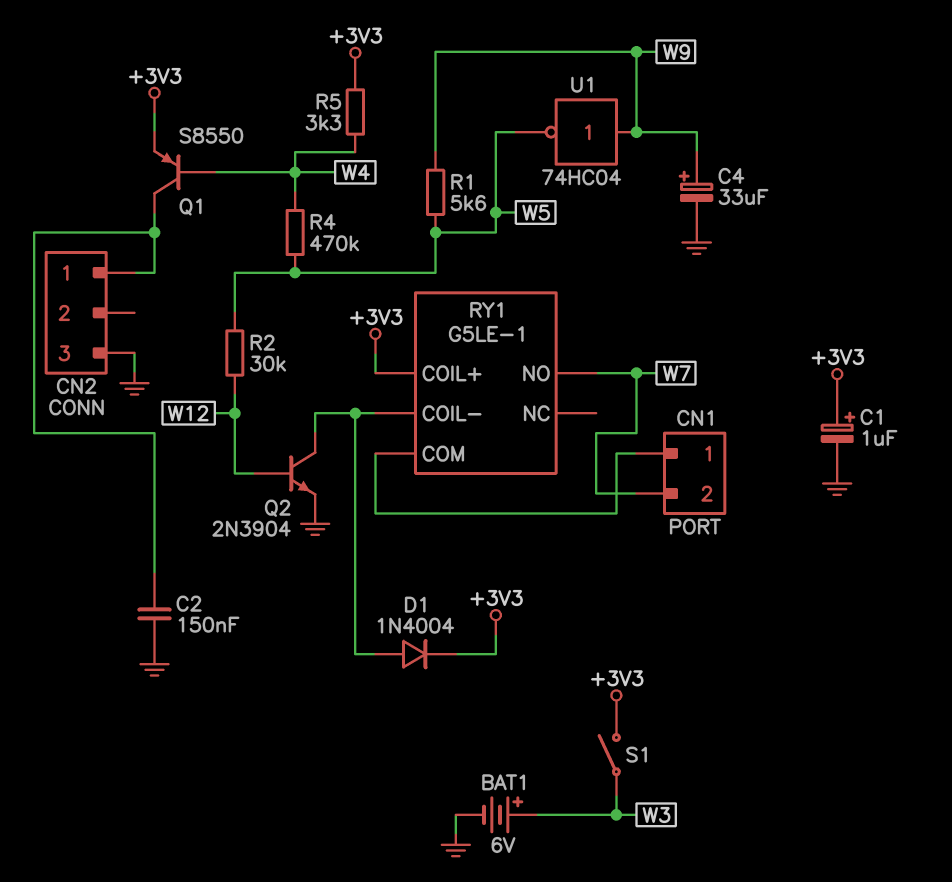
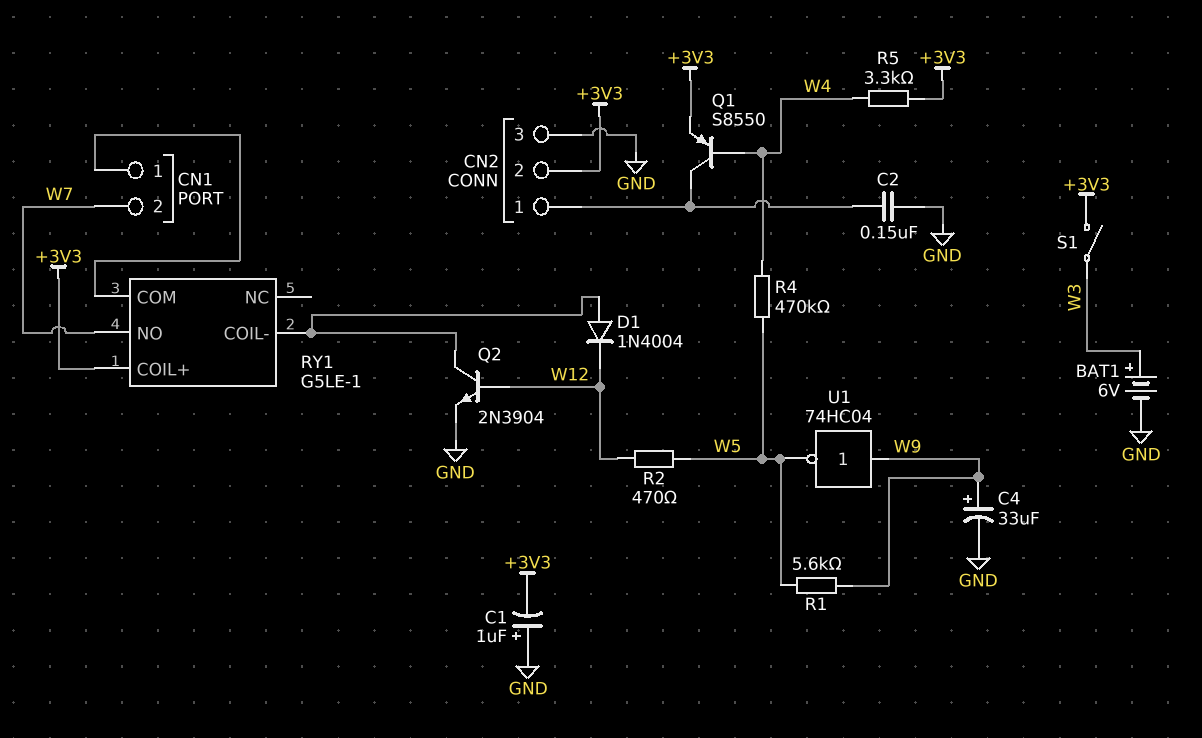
C1: 1uF (plus +3V3, minus GND) -> 1uF (plus GND, minus +3V3)
CN2 pin 2: none -> +3V3
D1: diode 1N4004 (A RY1/COIL-, K +3V3) -> diode 1N4004 (A RY1/COIL-, K W12)
R2: 30k (W5, W12) -> 470 (W5, W12)

